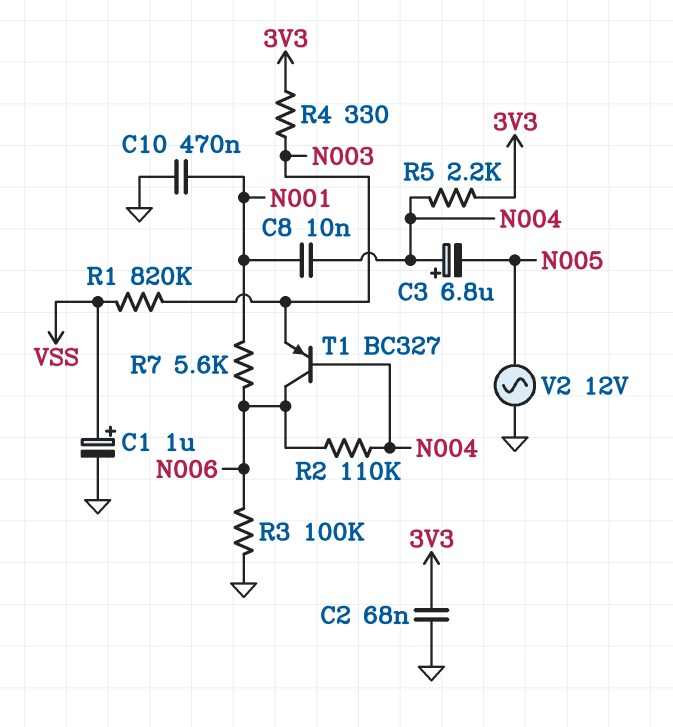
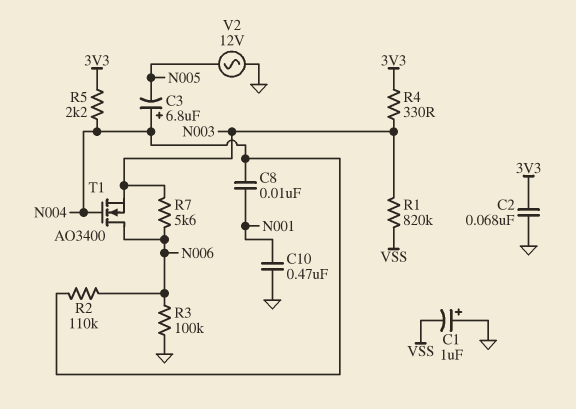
C1: 1uF (plus VSS, minus GND) -> 1uF (plus GND, minus VSS)
R7: 5.6k (N001, N006) -> 5.6k (N003, N006)
T1: PNP BC327 (B N004, C N006, E N003) -> NMOS AO3400 (G N004, D N006, S N003)

